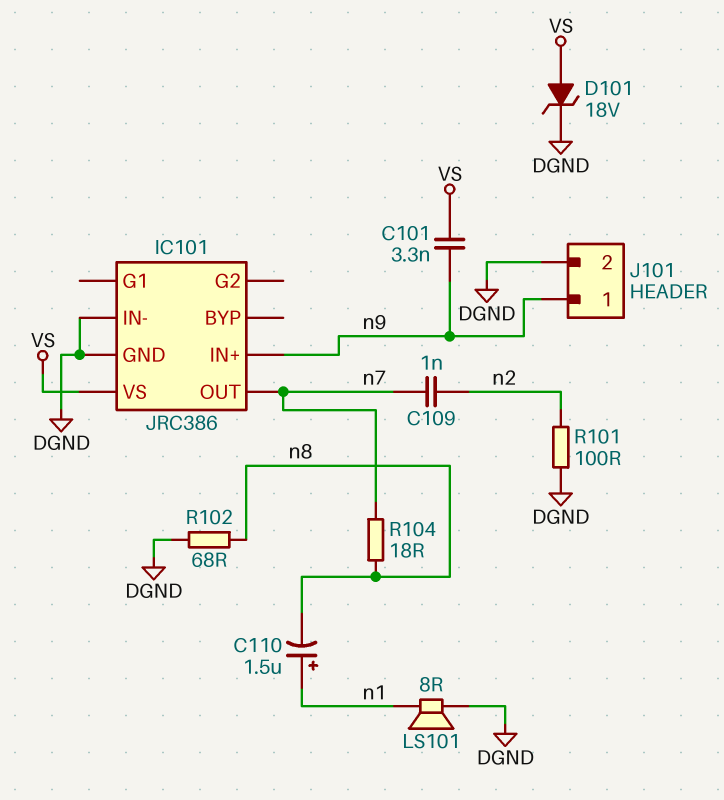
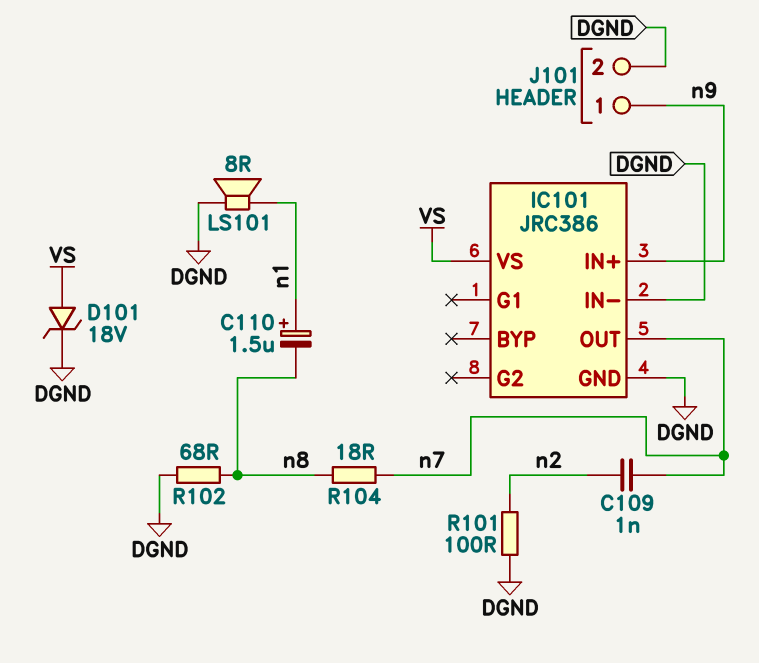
C101: 3.3nF (VS, n9) -> none

